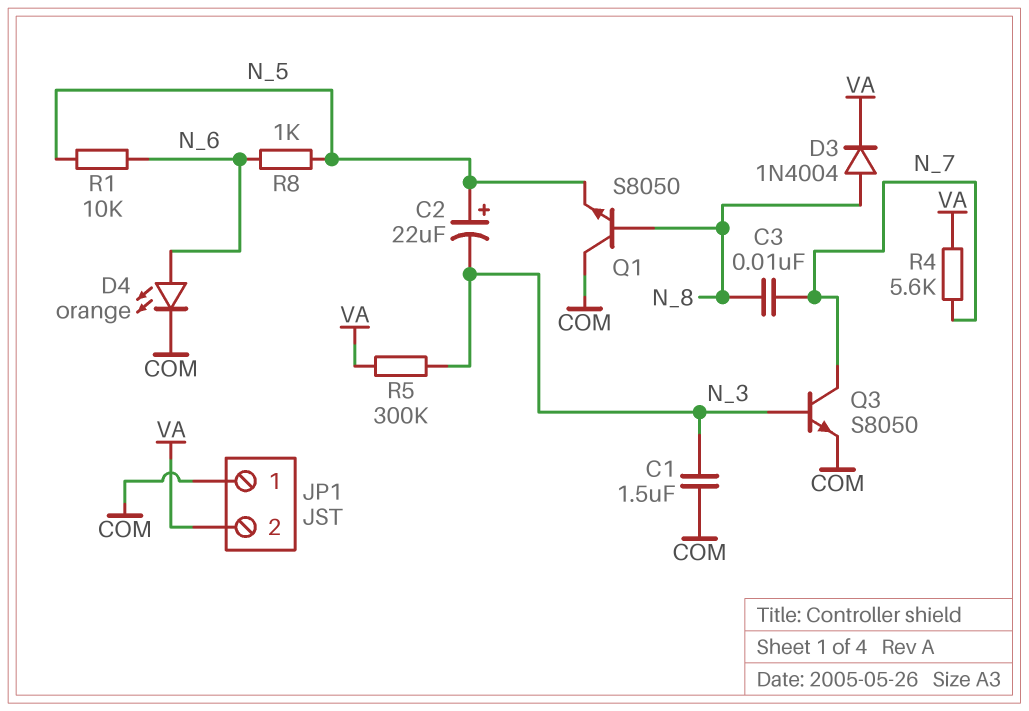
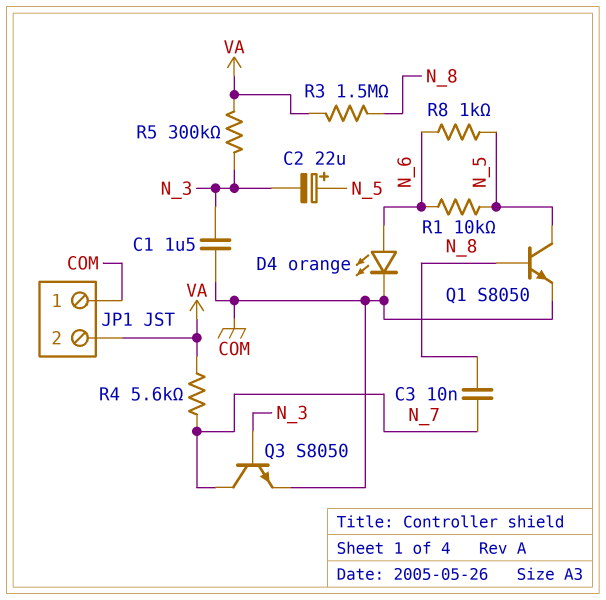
D3: diode 1N4004 (A N_8, K VA) -> none
Q1: NPN S8050 (B N_8, C COM, E N_5) -> NPN S8050 (B N_8, C N_5, E COM)
R3: none -> 1.5M (N_8, VA)

